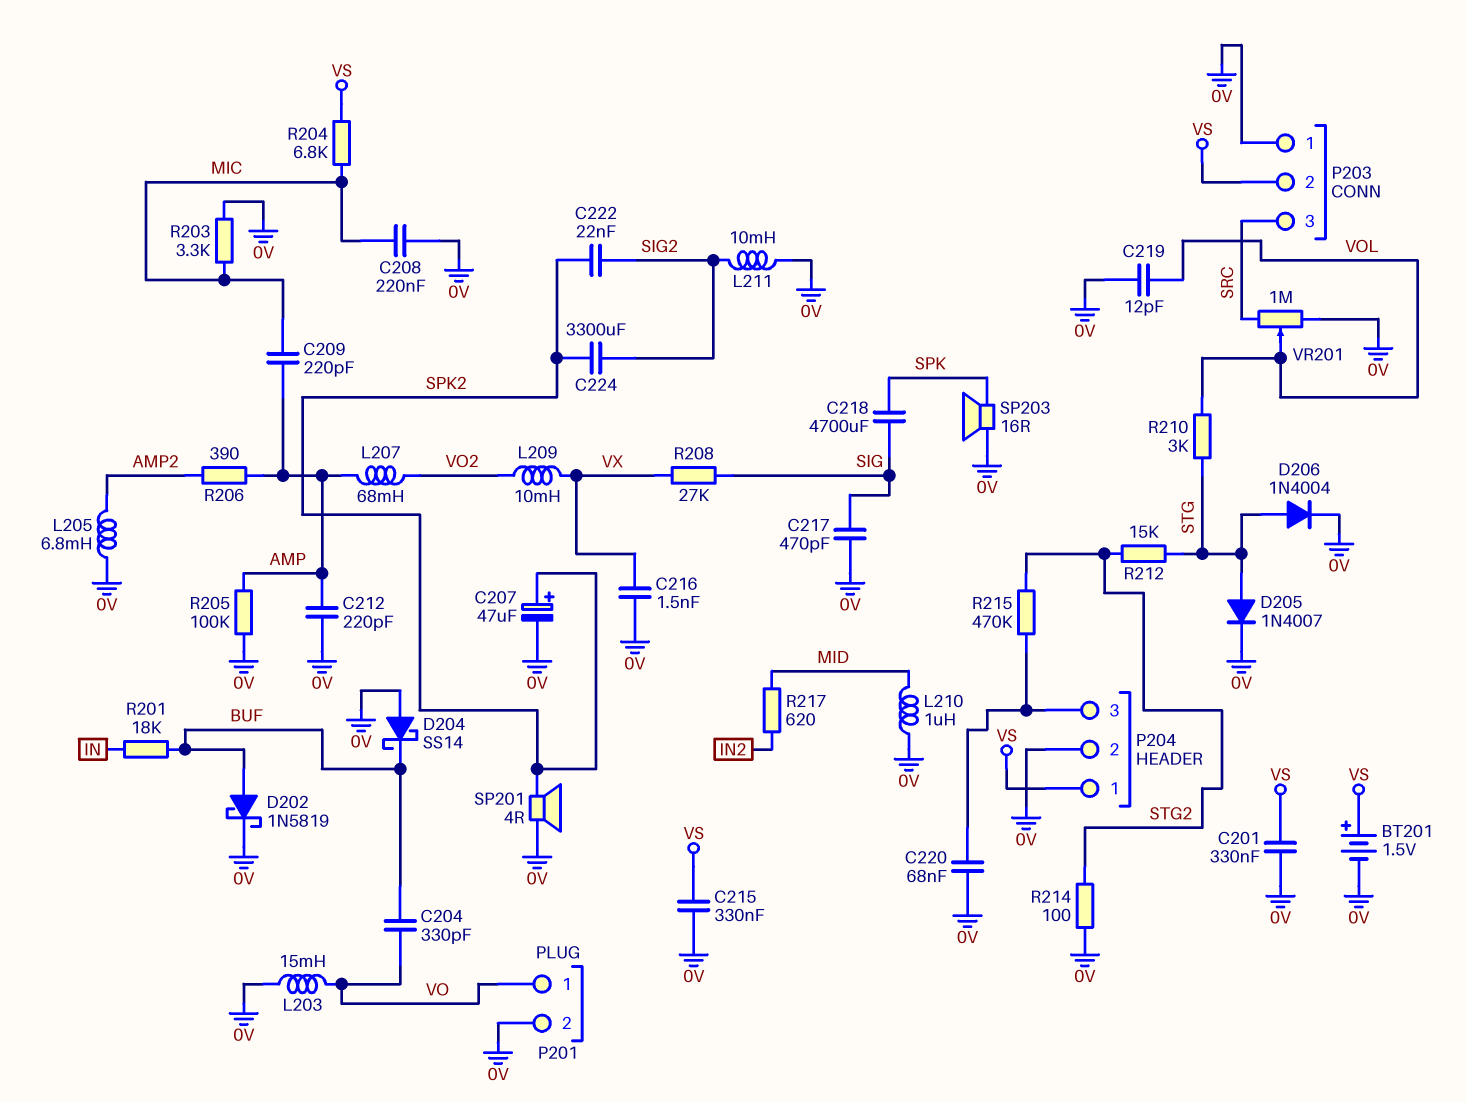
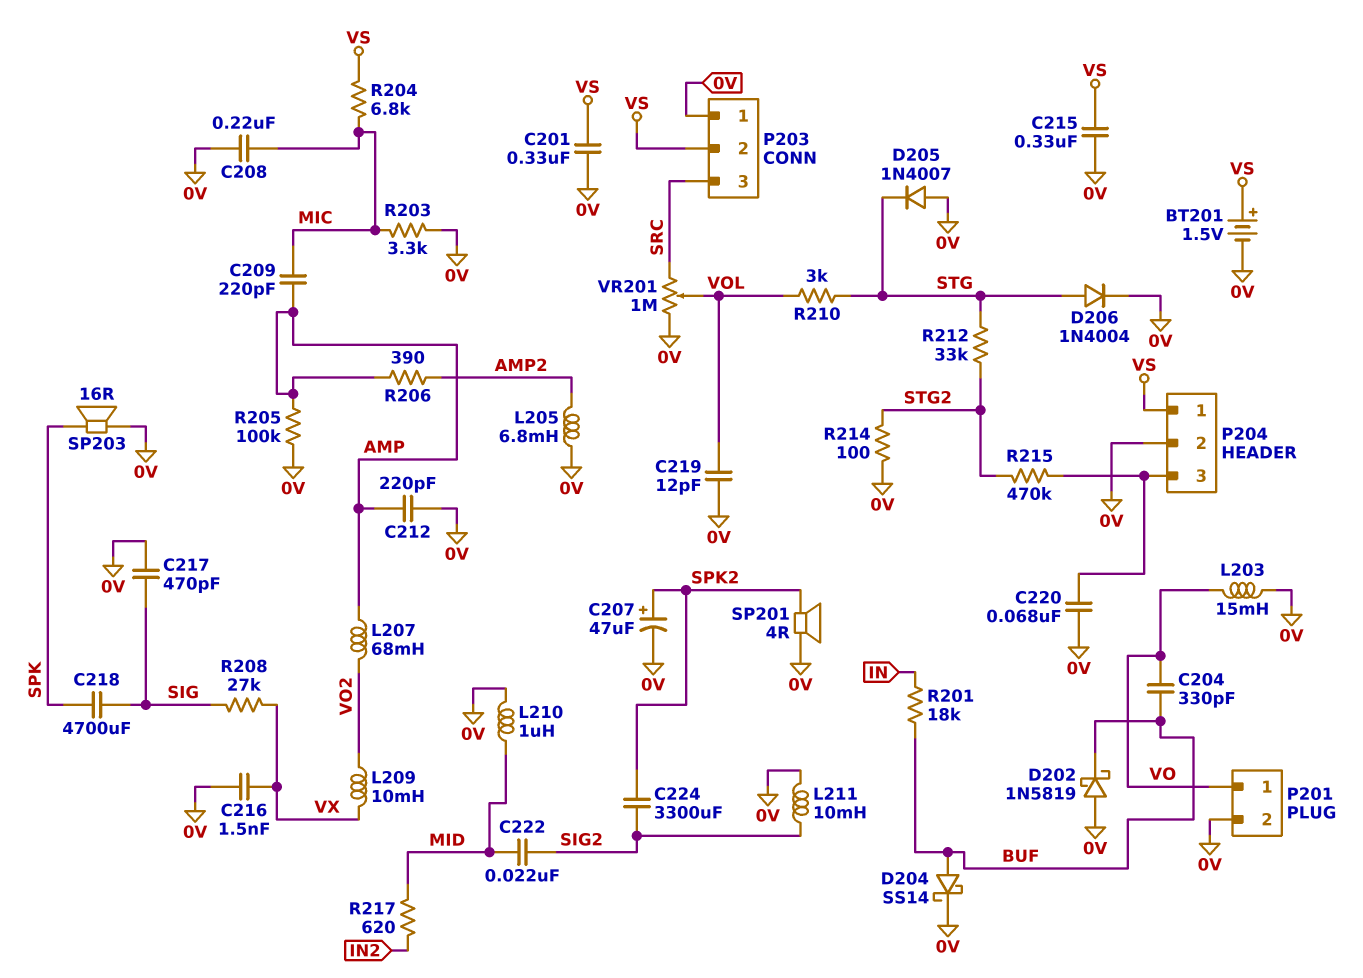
C222: 22nF (SIG2, SPK2) -> 22nF (MID, SIG2)
D202: schottky 1N5819 (A BUF, K 0V) -> schottky 1N5819 (A 0V, K BUF)
D204: schottky SS14 (A 0V, K BUF) -> schottky SS14 (A BUF, K 0V)
D205: diode 1N4007 (A STG, K 0V) -> diode 1N4007 (A 0V, K STG)
R212: 15k (STG, STG2) -> 33k (STG, STG2)

